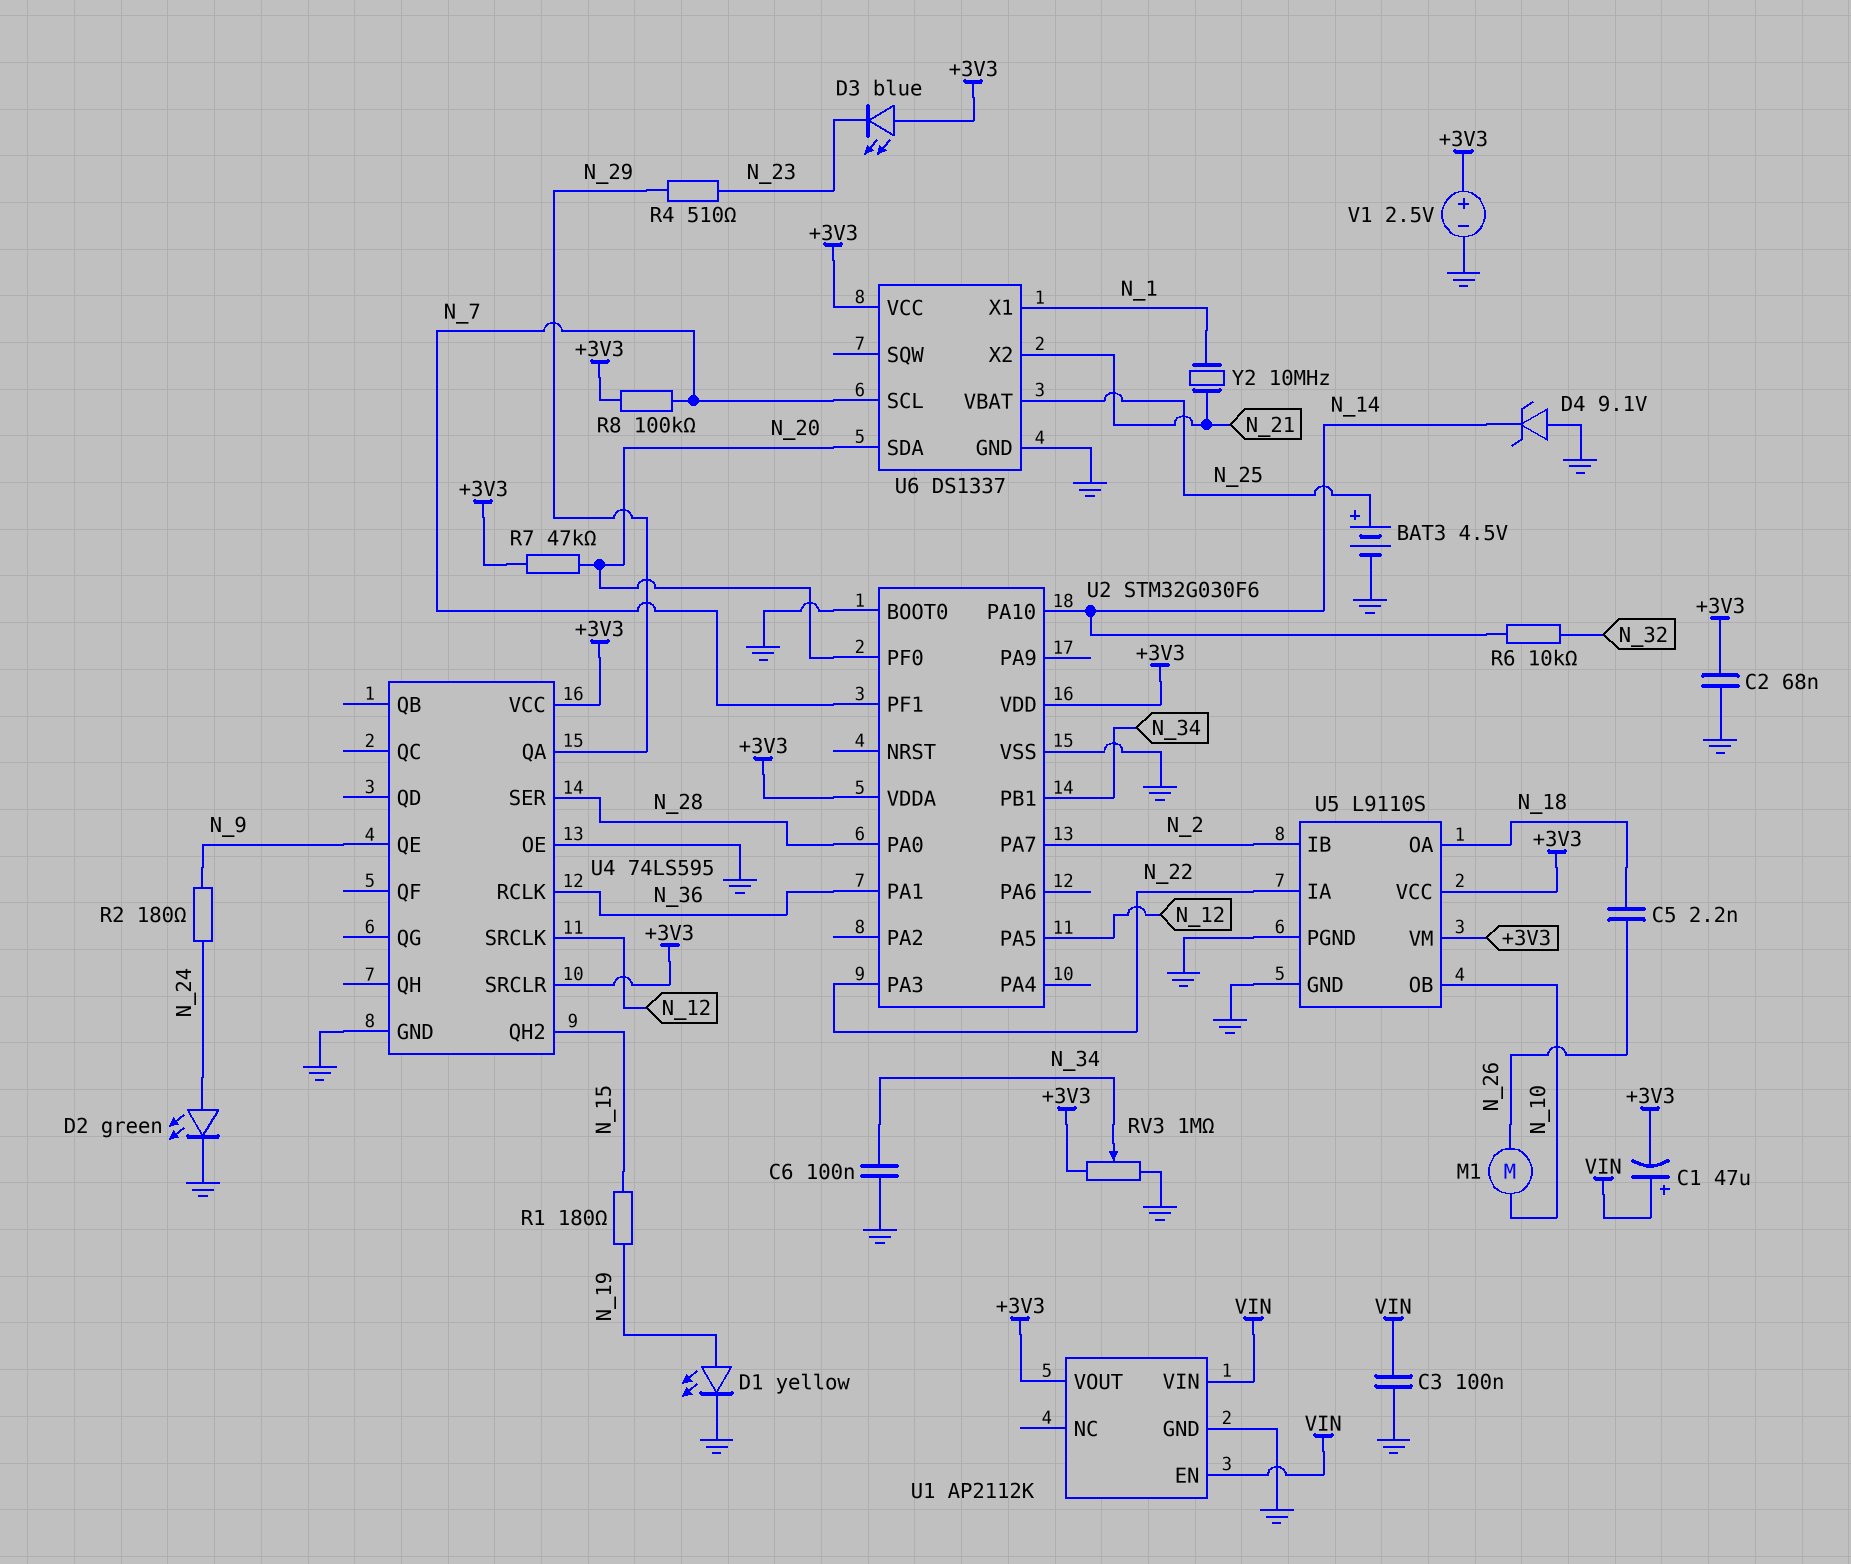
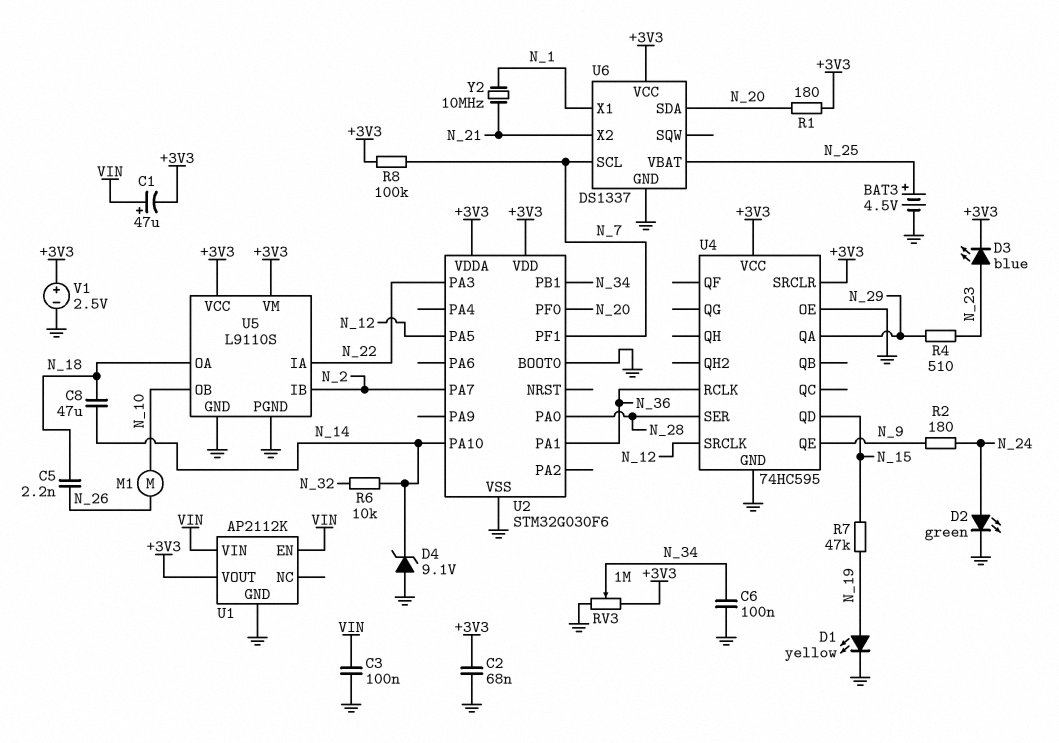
C8: none -> 47uF (N_14, N_18)
D3: LED blue (A +3V3, K N_23) -> LED blue (A N_23, K +3V3)
R1: 180 (N_15, N_19) -> 180 (+3V3, N_20)
R7: 47k (+3V3, N_20) -> 47k (N_15, N_19)
U4: 74LS595 -> 74HC595
U4 pin QD: none -> N_15
U4 pin QH2: N_15 -> none

